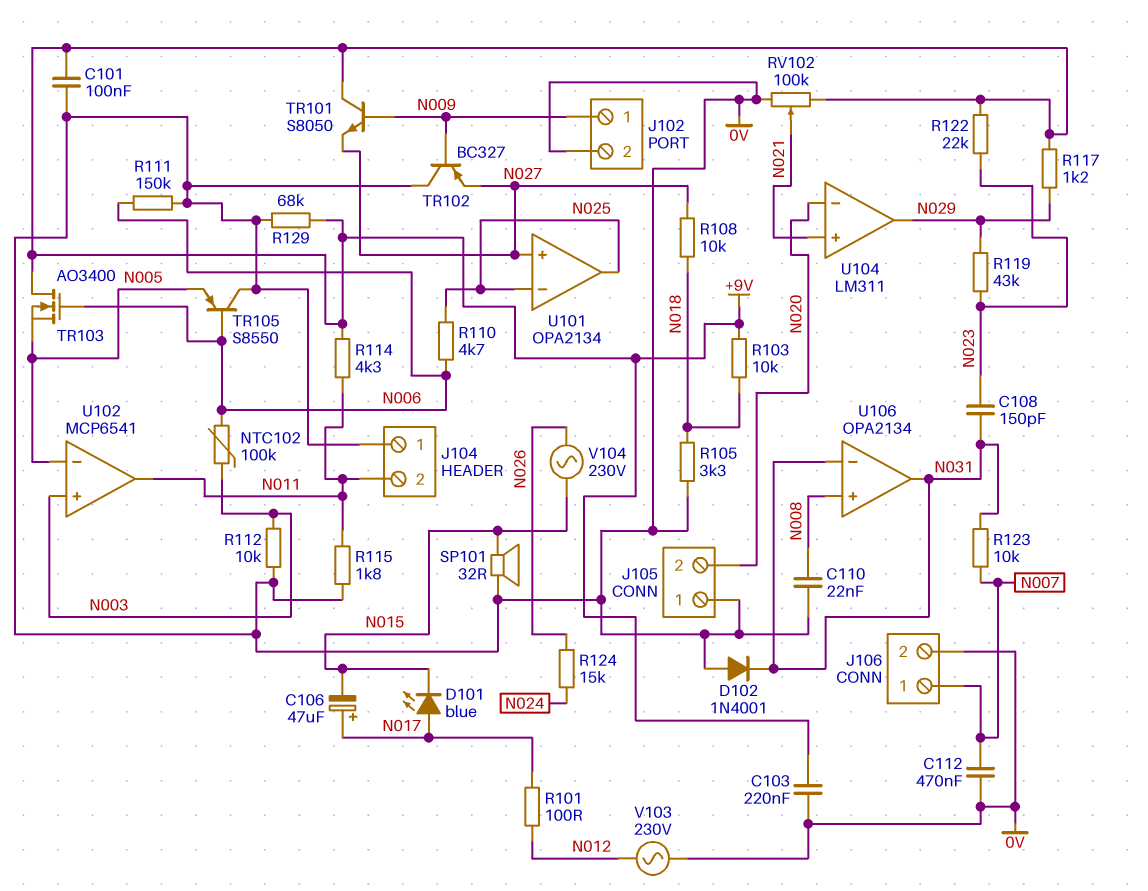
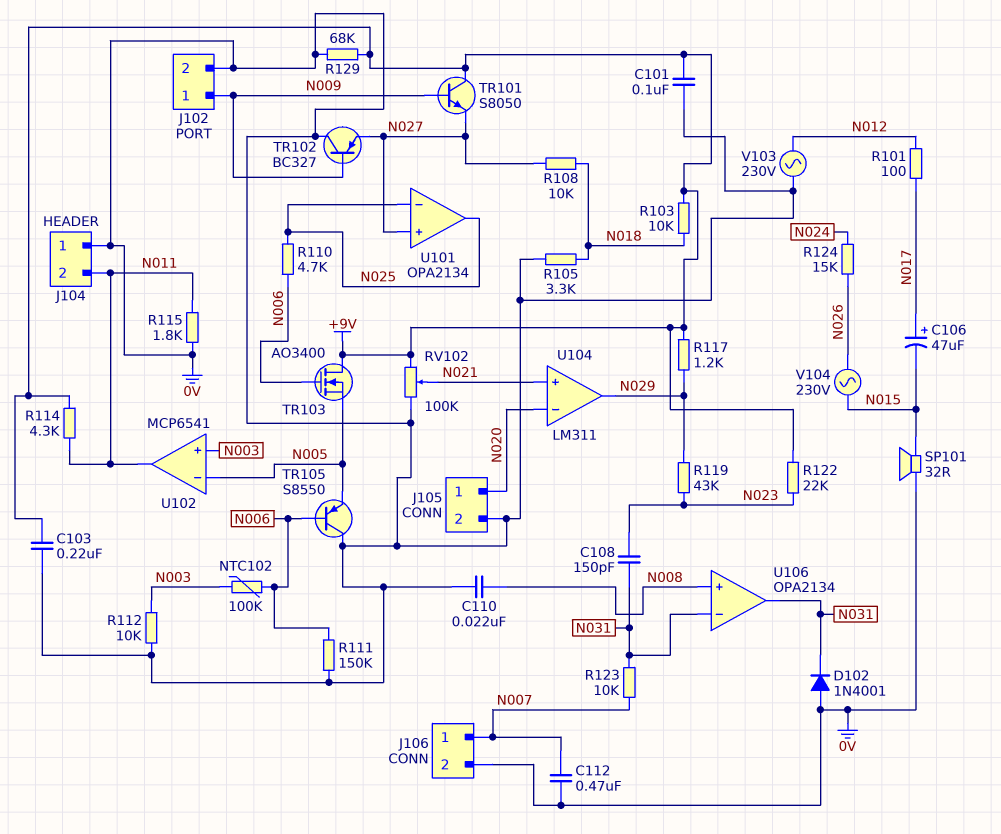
D101: LED blue (A N017, K N015) -> none
J105 pin 1: 0V -> N020
J105 pin 2: N020 -> 0V

